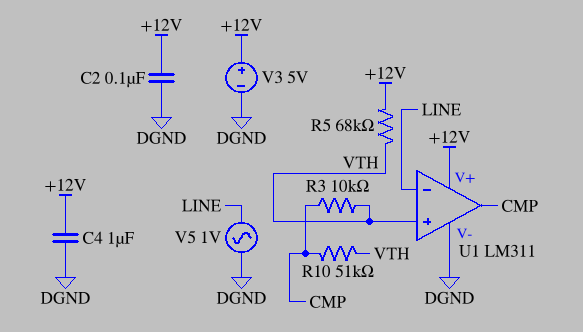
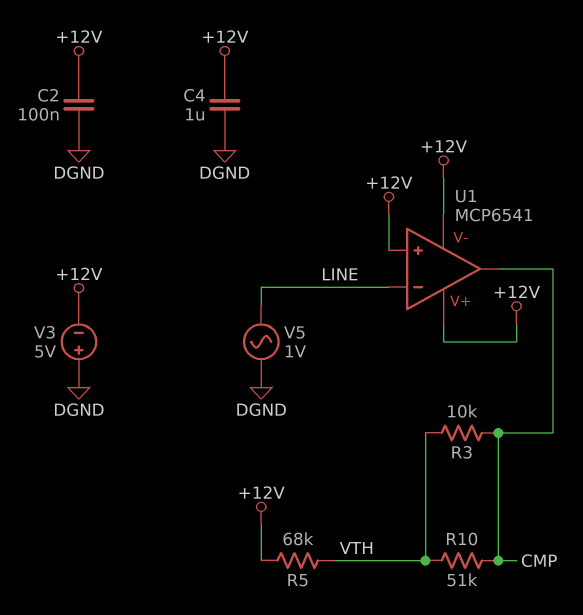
U1: LM311 -> MCP6541
U1 pin V-: DGND -> +12V
U1 pin in+: VTH -> +12V
V3: 5V (plus +12V, minus DGND) -> 5V (plus DGND, minus +12V)

